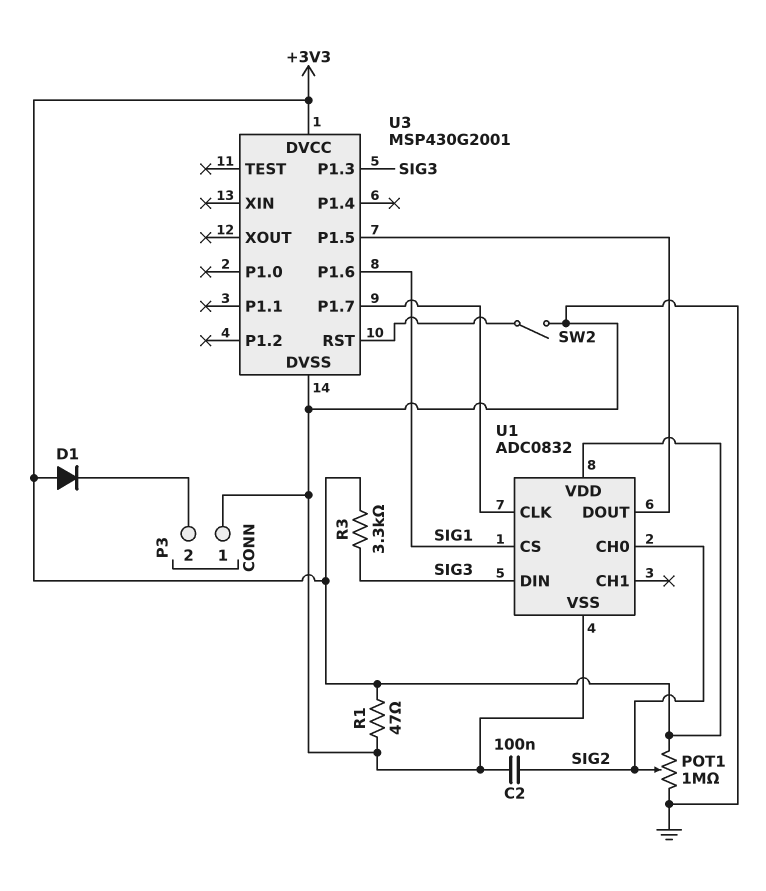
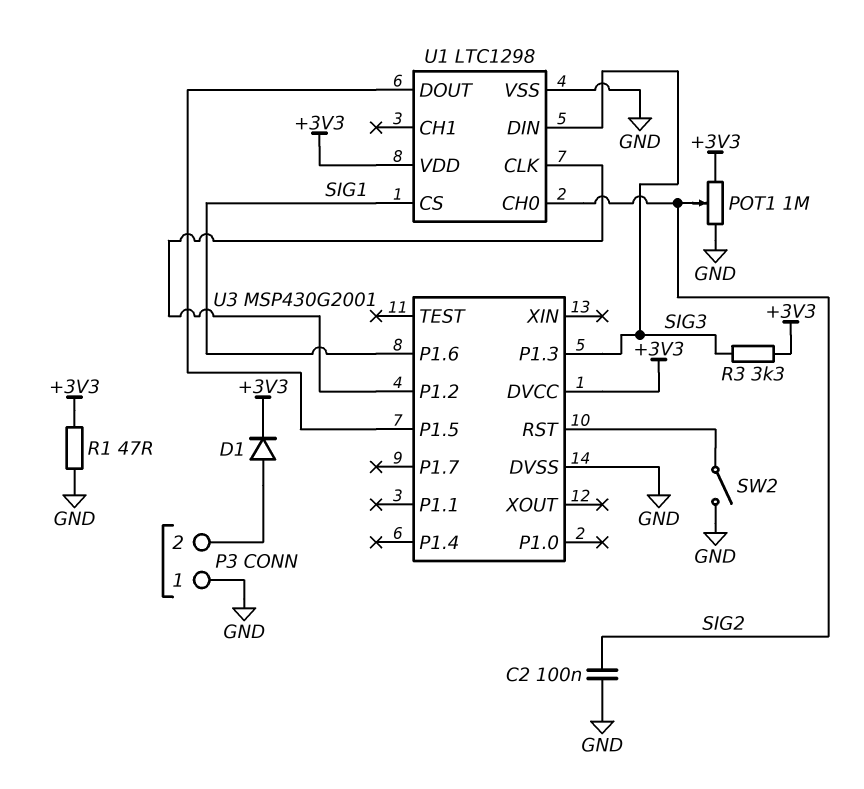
D1: diode (A +3V3, K P3/2) -> diode (A P3/2, K +3V3)
U1: ADC0832 -> LTC1298
U3 pin P1.2: none -> U1/CLK
U3 pin P1.7: U1/CLK -> none

